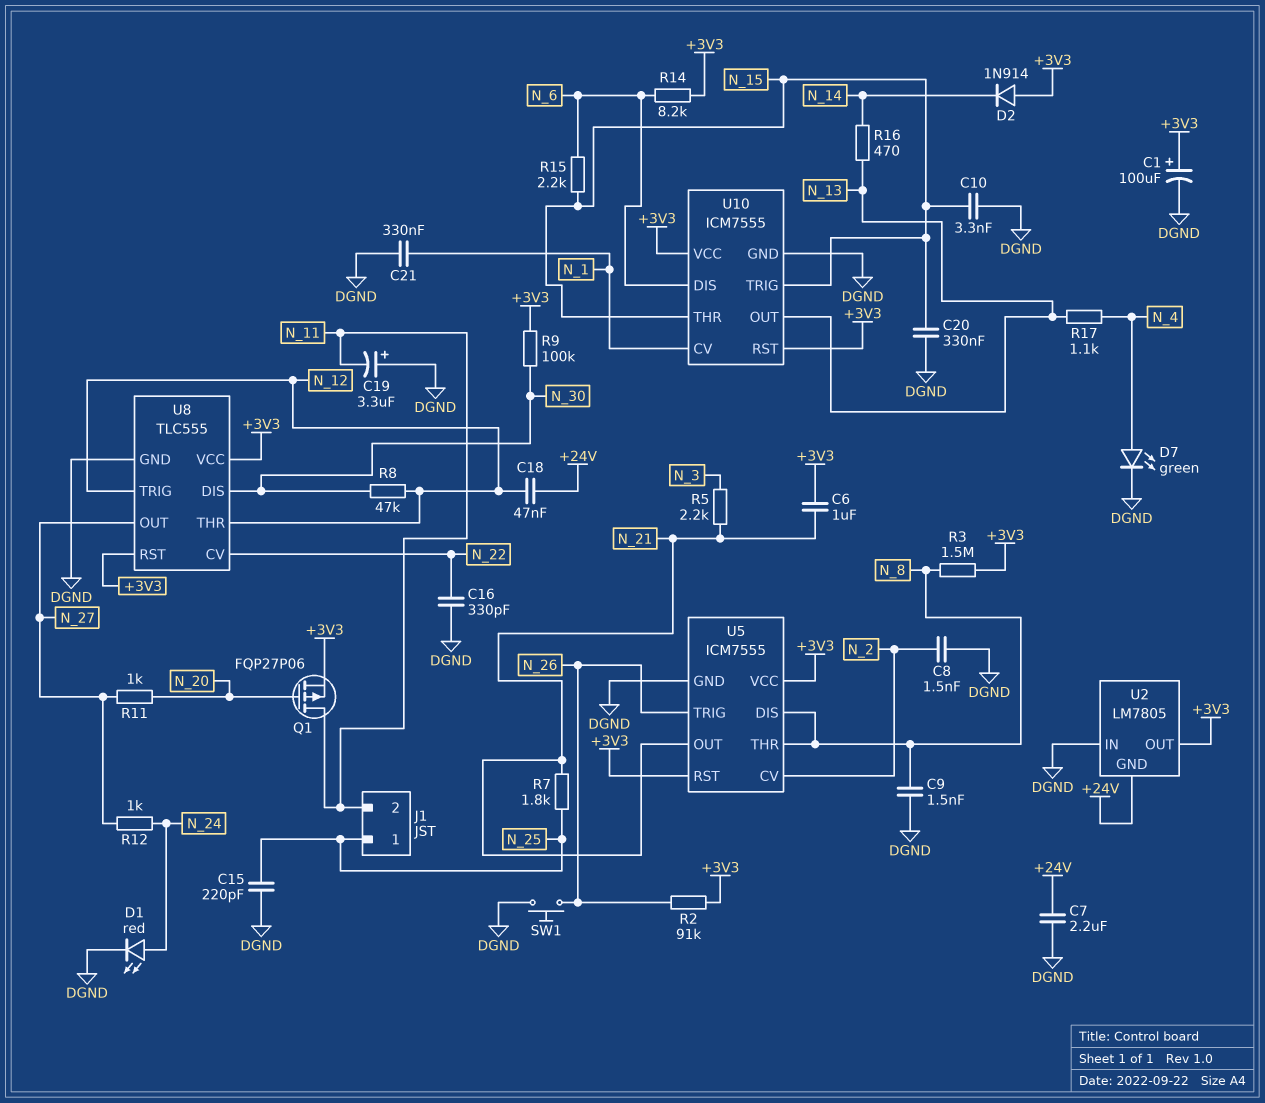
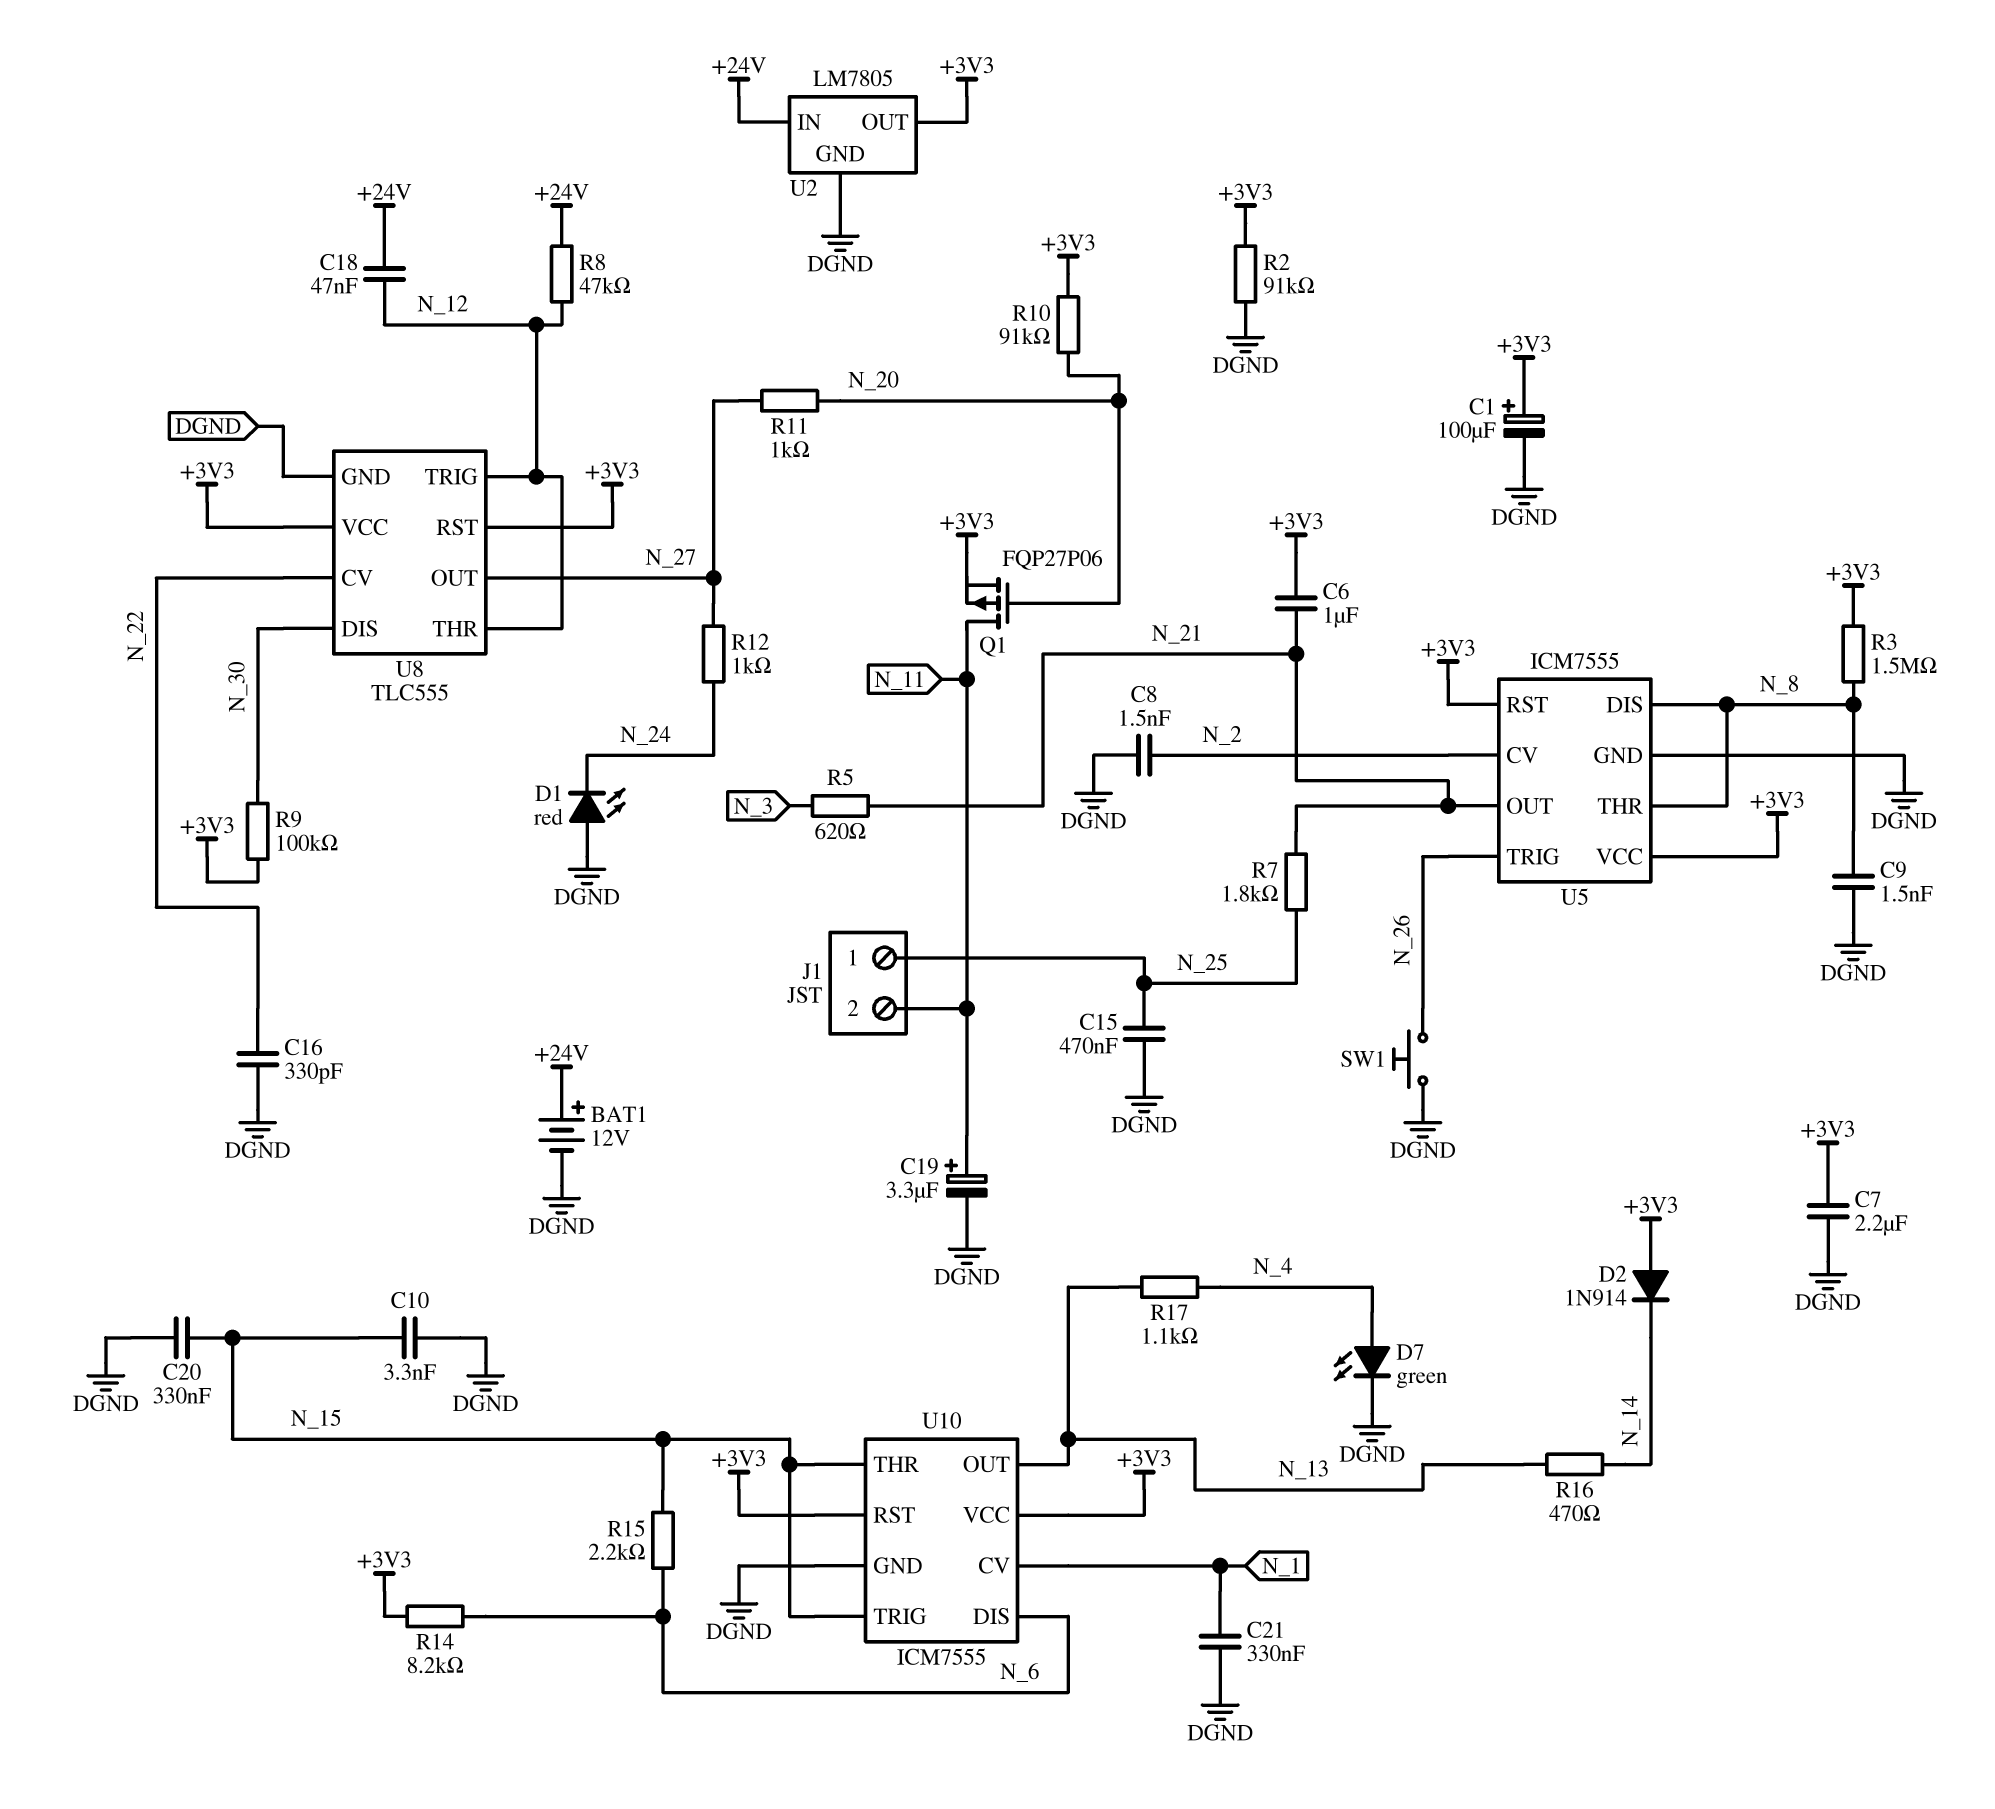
BAT1: none -> 12V (plus +24V, minus DGND)
C7: 2.2uF (+24V, DGND) -> 2.2uF (+3V3, DGND)
C15: 220pF (DGND, N_25) -> 470nF (DGND, N_25)
C19: 3.3uF (plus DGND, minus N_11) -> 3.3uF (plus N_11, minus DGND)
D1: LED red (A N_24, K DGND) -> LED red (A DGND, K N_24)
R2: 91k (+3V3, N_26) -> 91k (+3V3, DGND)
R5: 2.2k (N_3, N_21) -> 620 (N_3, N_21)
R8: 47k (N_12, N_30) -> 47k (+24V, N_12)
R10: none -> 91k (+3V3, N_20)
U2 pin GND: +24V -> DGND
U2 pin IN: DGND -> +24V

